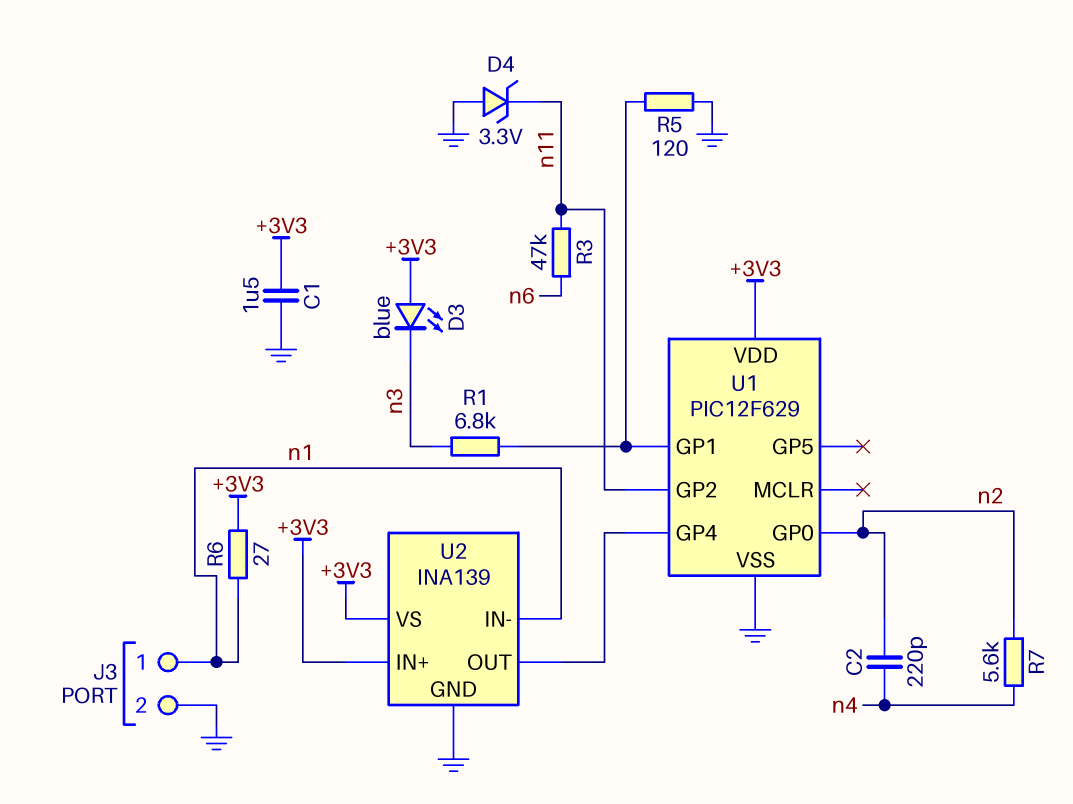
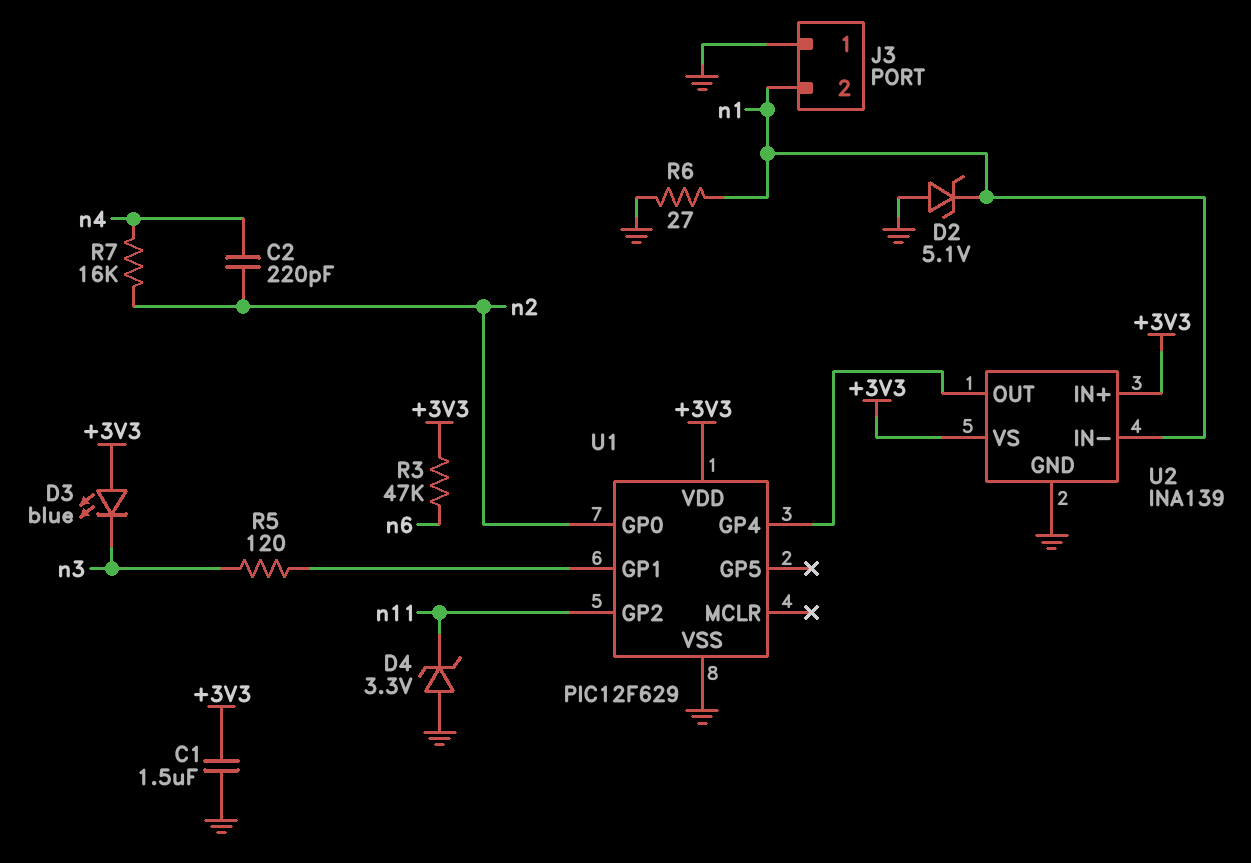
D2: none -> zener 5.1V (A GND, K n1)
J3 pin 1: n1 -> GND
J3 pin 2: GND -> n1
R1: 6.8k (U1/GP1, n3) -> none
R3: 47k (n6, n11) -> 47k (+3V3, n6)
R5: 120 (GND, U1/GP1) -> 120 (U1/GP1, n3)
R6: 27 (+3V3, n1) -> 27 (GND, n1)
R7: 5.6k (n2, n4) -> 16k (n2, n4)

